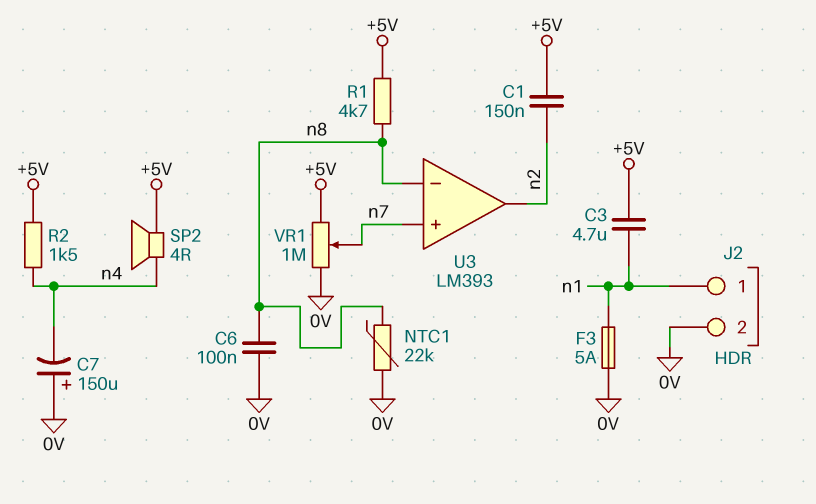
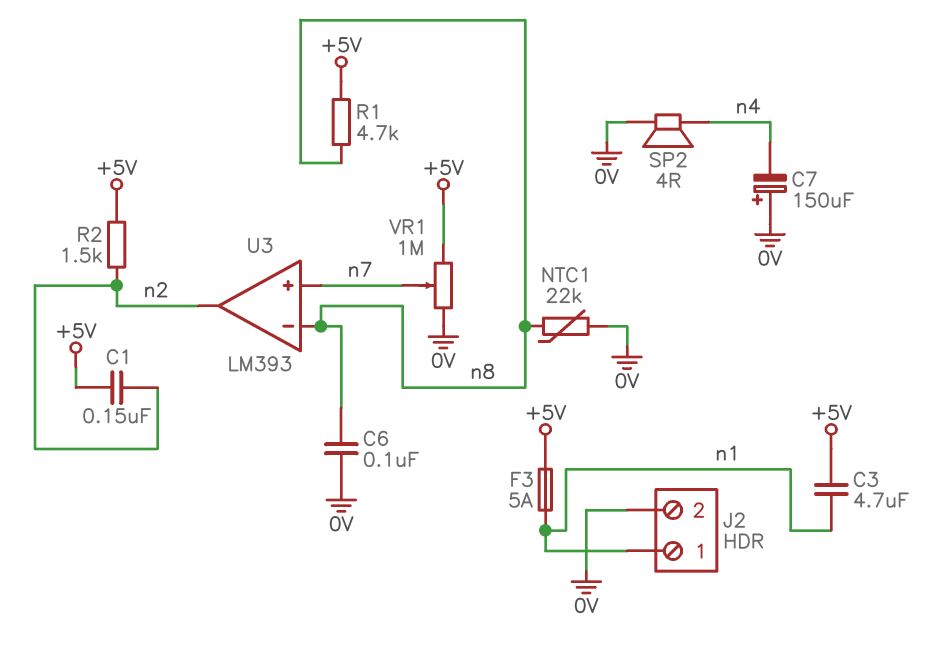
F3: 5A (0V, n1) -> 5A (+5V, n1)
R2: 1.5k (+5V, n4) -> 1.5k (+5V, n2)
SP2: speaker 4R (+5V, n4) -> speaker 4R (0V, n4)

